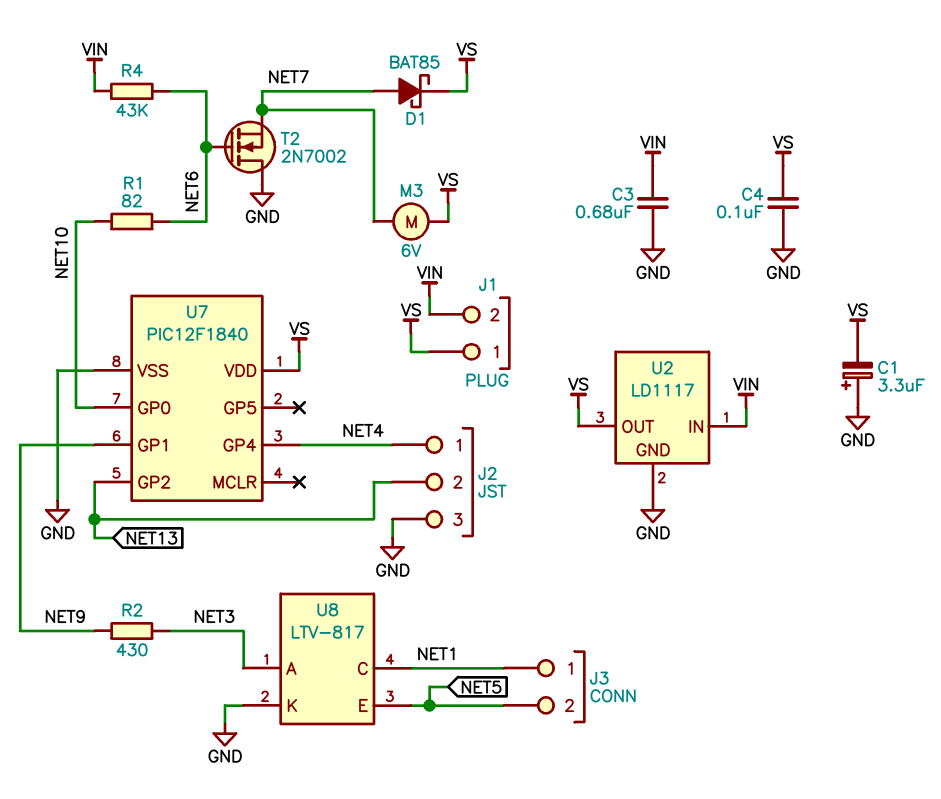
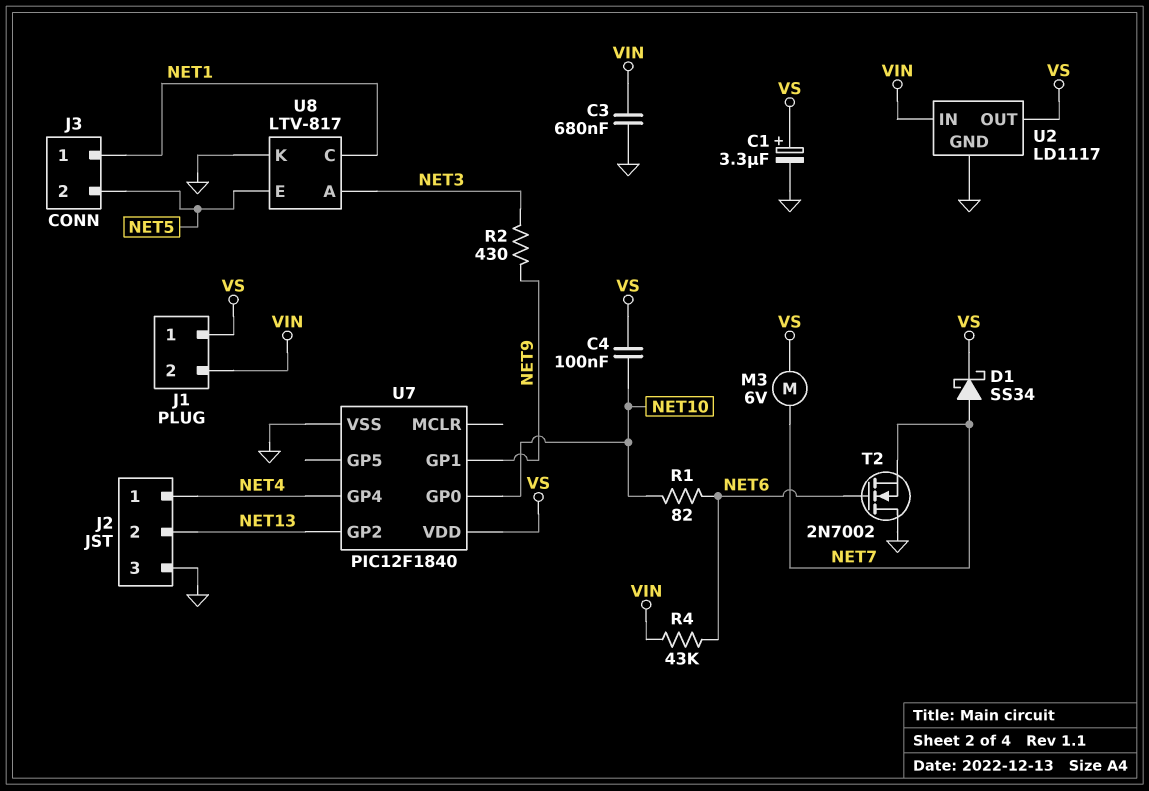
C1: 3.3uF (plus GND, minus VS) -> 3.3uF (plus VS, minus GND)
C4: 100nF (GND, VS) -> 100nF (NET10, VS)
D1: schottky BAT85 (A NET7, K VS) -> schottky SS34 (A NET7, K VS)

